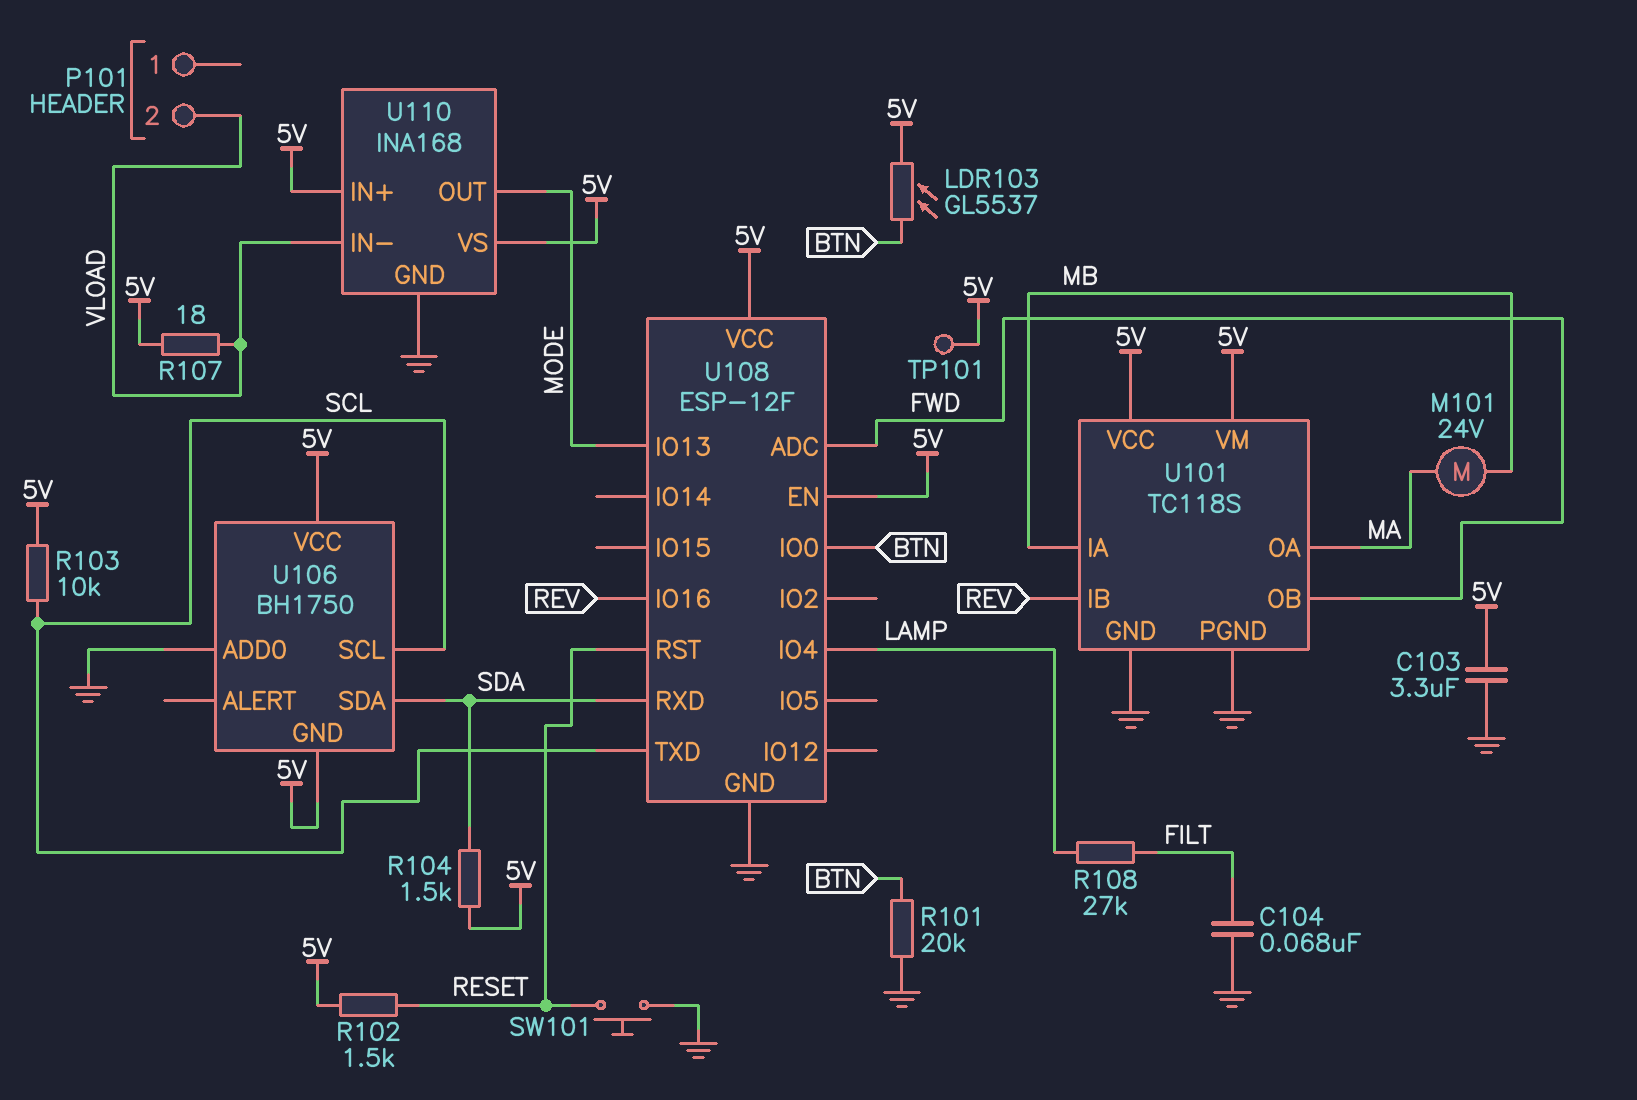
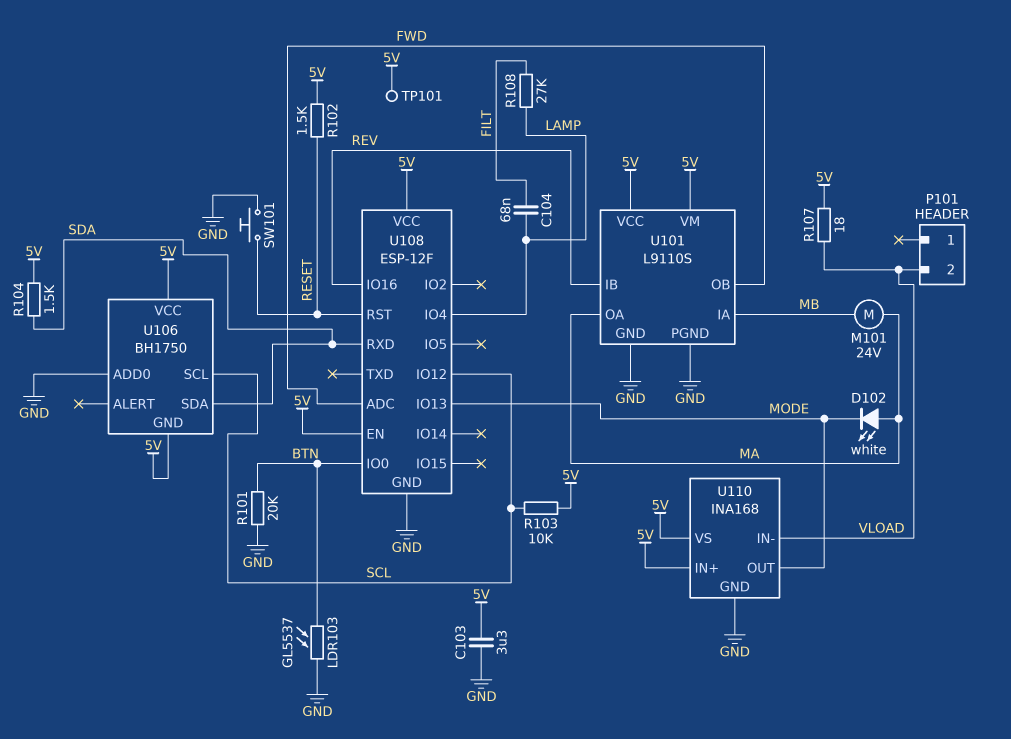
C104: 68nF (FILT, GND) -> 68nF (FILT, LAMP)
D102: none -> LED white (A MA, K MODE)
LDR103: GL5537 (5V, BTN) -> GL5537 (BTN, GND)
U101: TC118S -> L9110S
U108 pin IO12: none -> SCL
U108 pin TXD: SCL -> none

